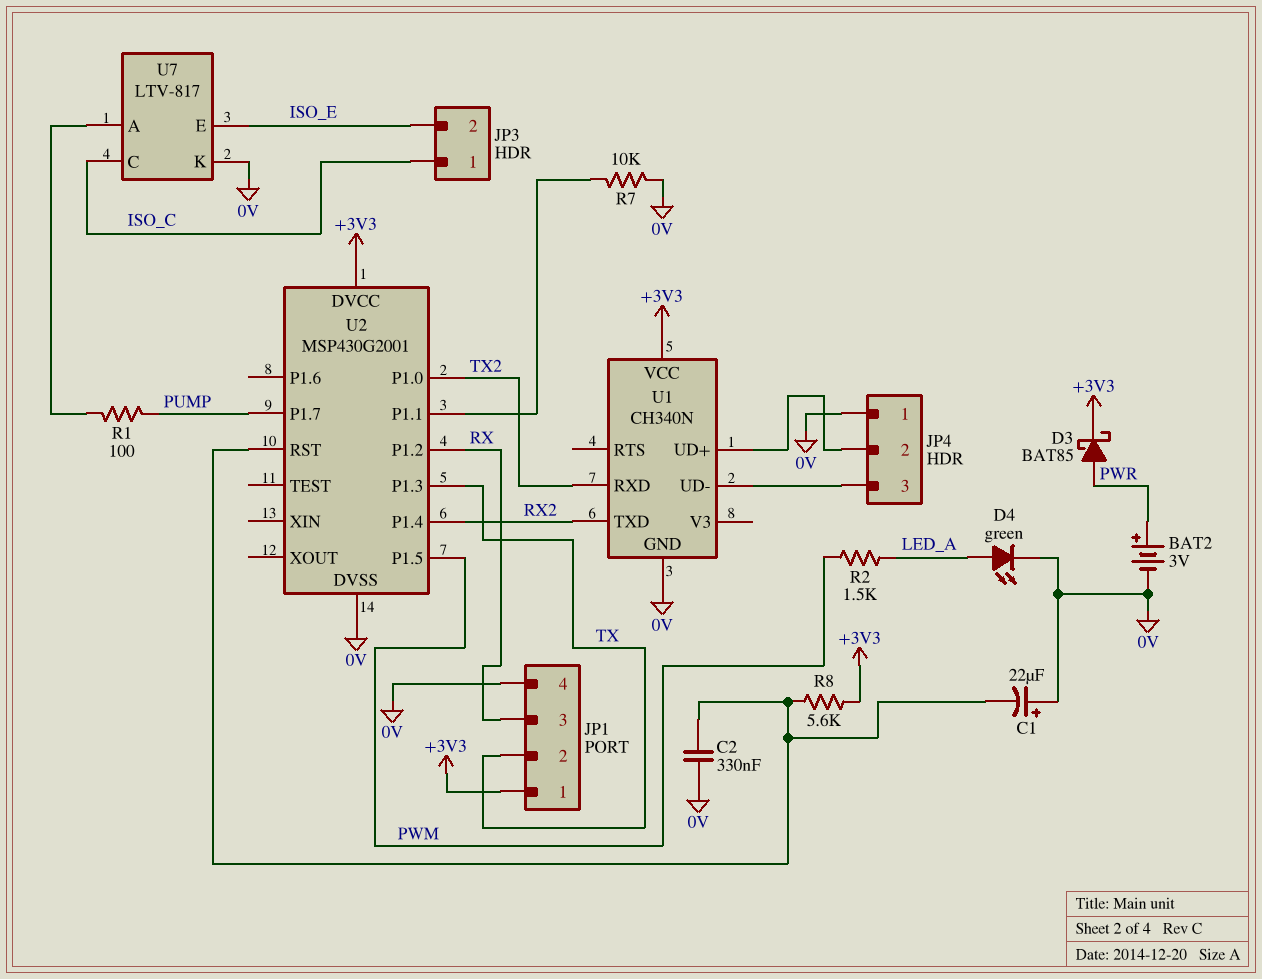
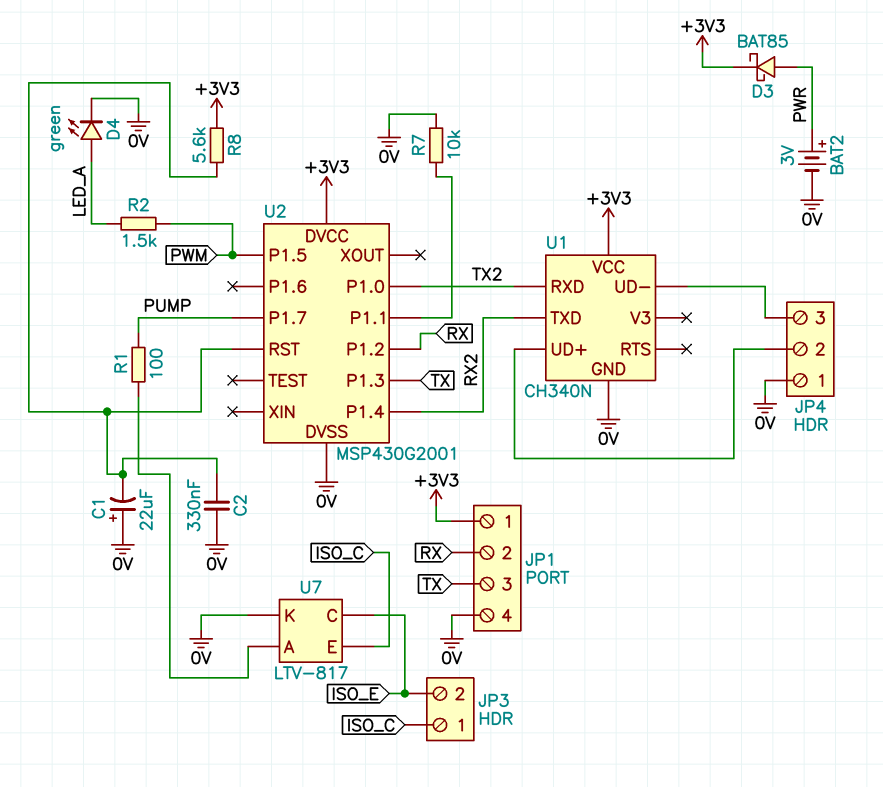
JP1 pin 2: TX -> RX
JP1 pin 3: RX -> TX
U7 pin C: ISO_C -> ISO_E
U7 pin E: ISO_E -> ISO_C

